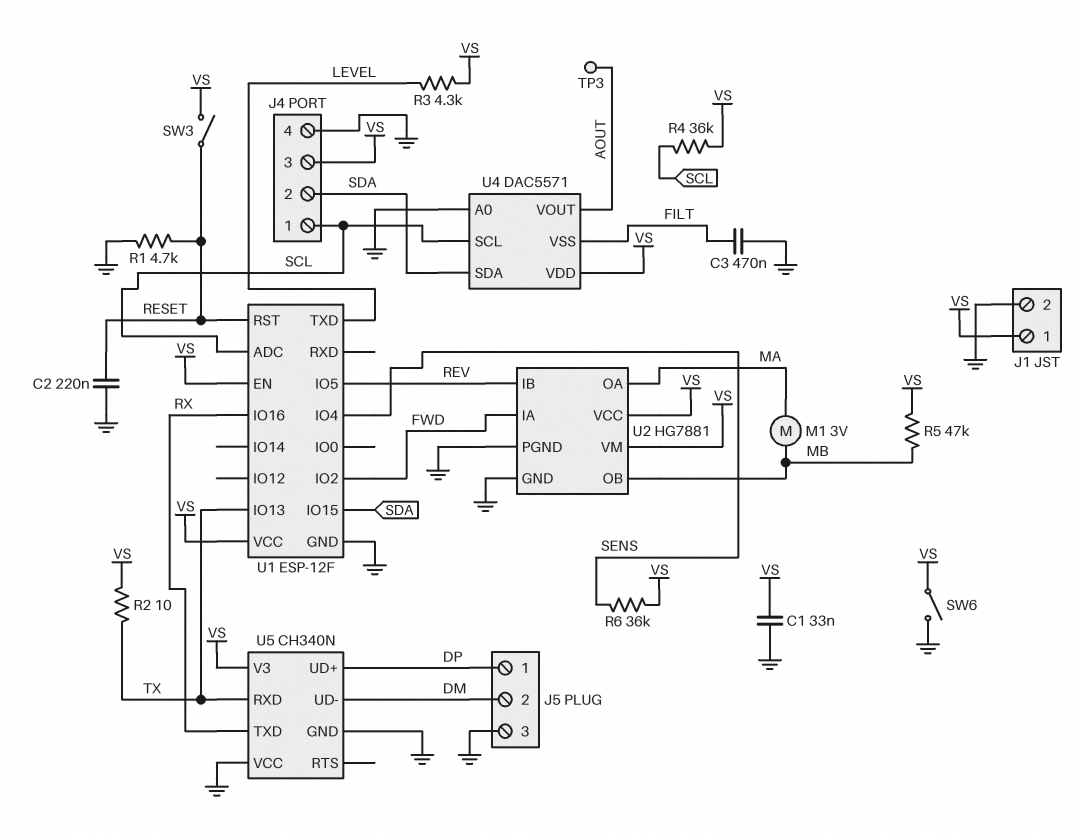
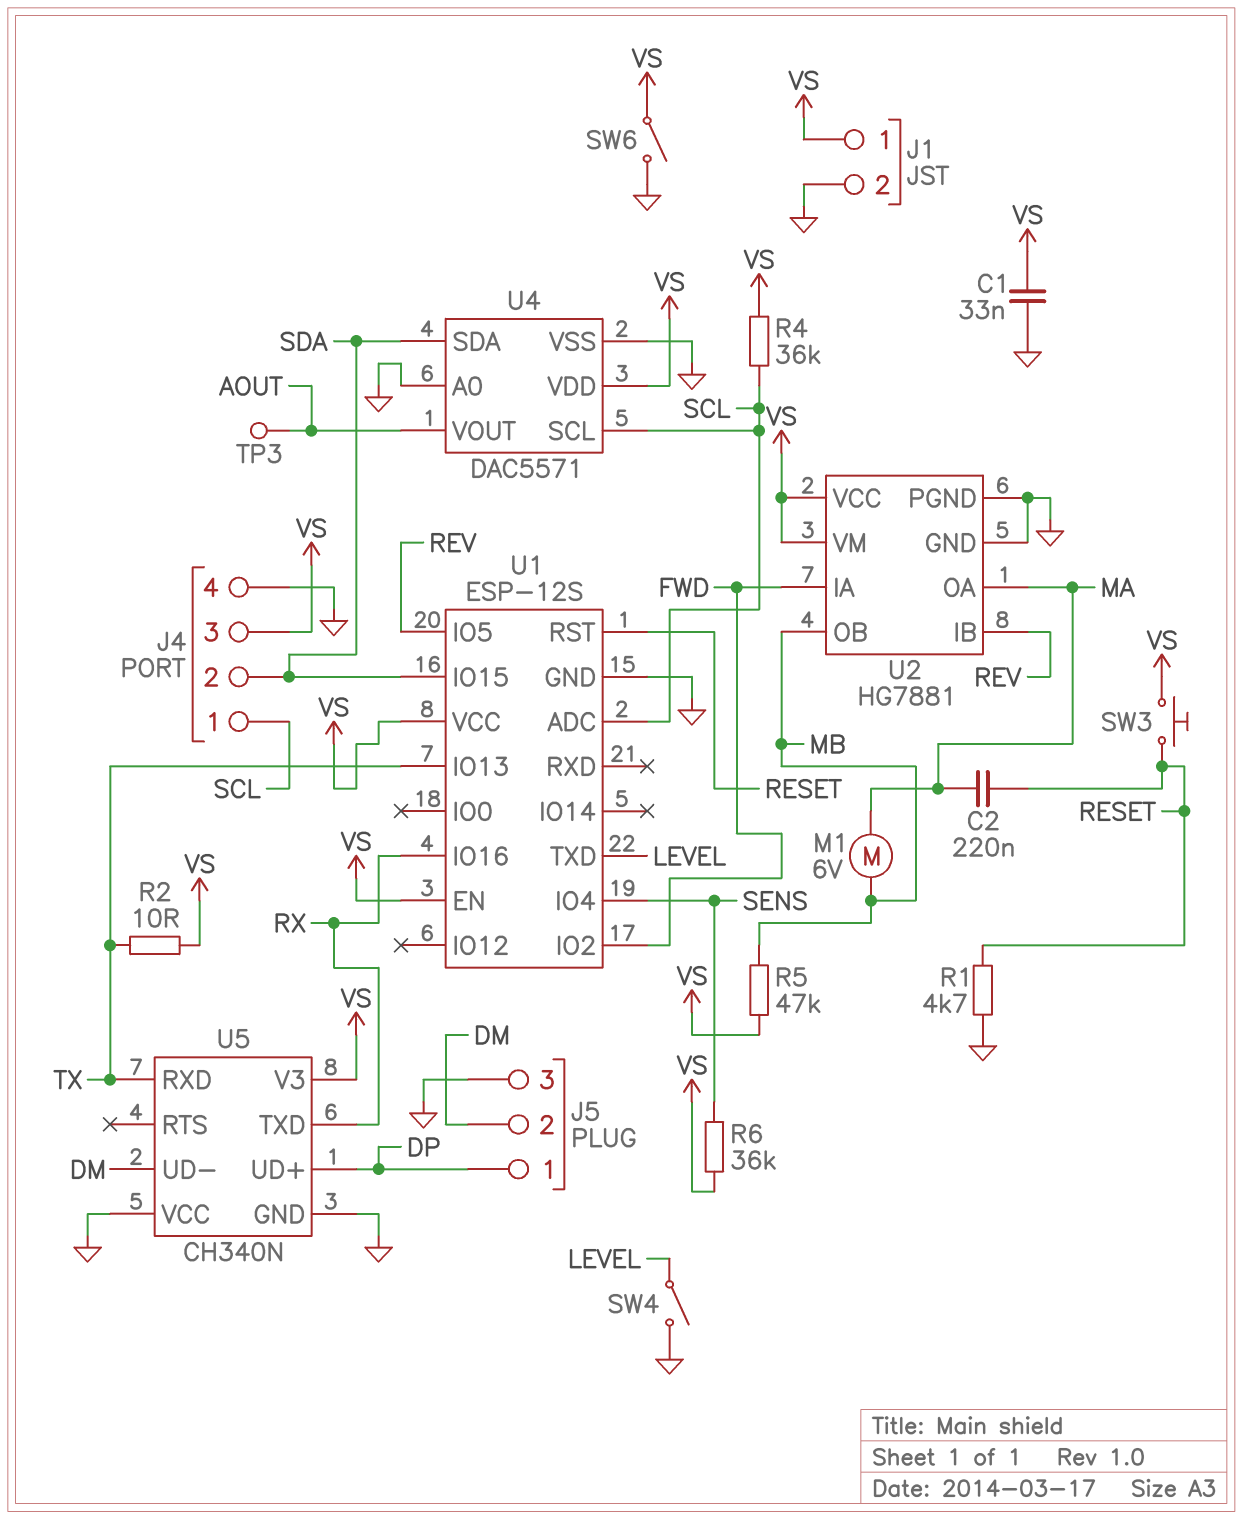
C2: 220nF (GND, RESET) -> 220nF (MA, RESET)
C3: 470nF (FILT, GND) -> none
M1: motor 3V (MA, MB) -> motor 6V (MA, MB)
R3: 4.3k (LEVEL, VS) -> none
SW3: switch (RESET, VS) -> button (RESET, VS)
SW4: none -> switch (GND, LEVEL)
U1: ESP-12F -> ESP-12S
U4 pin VSS: FILT -> GND

